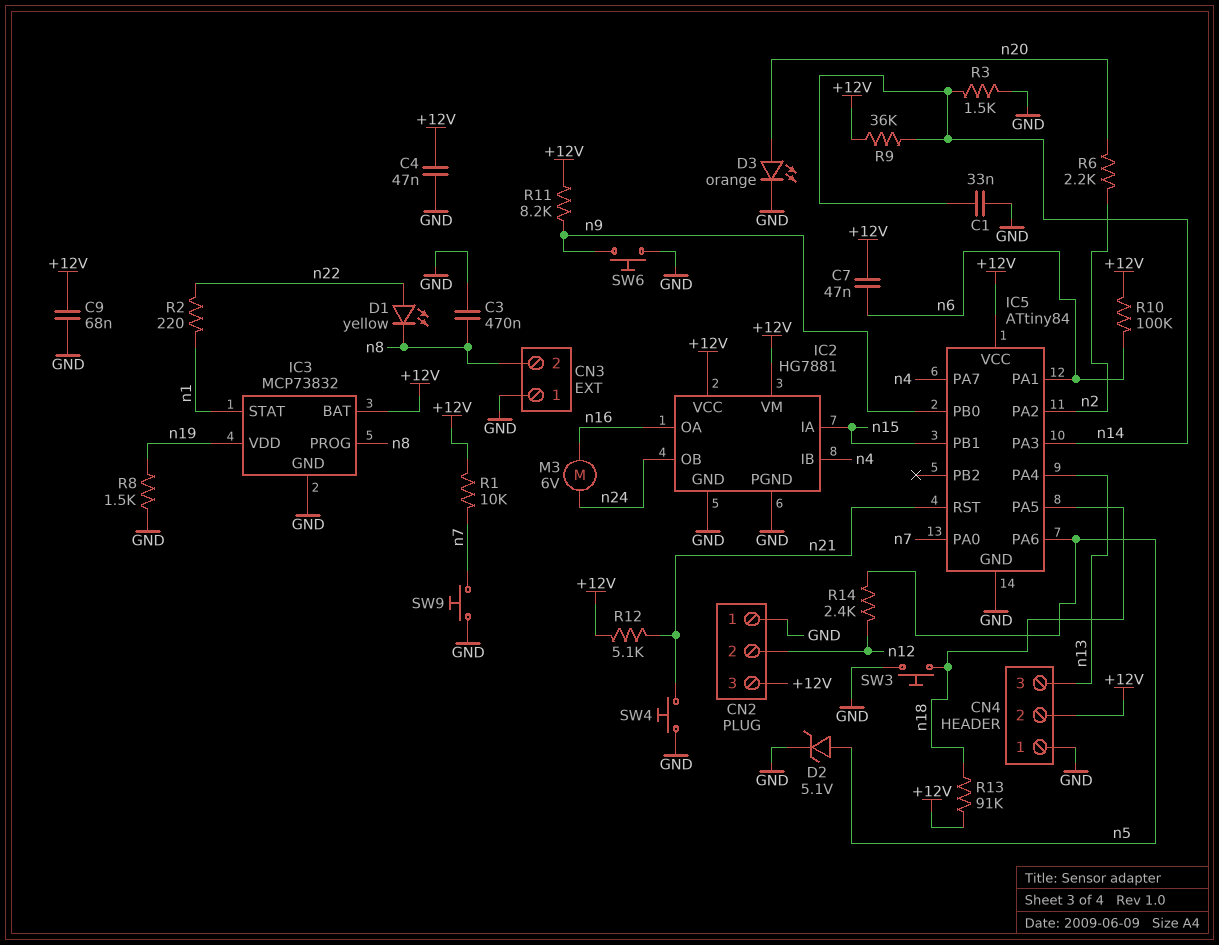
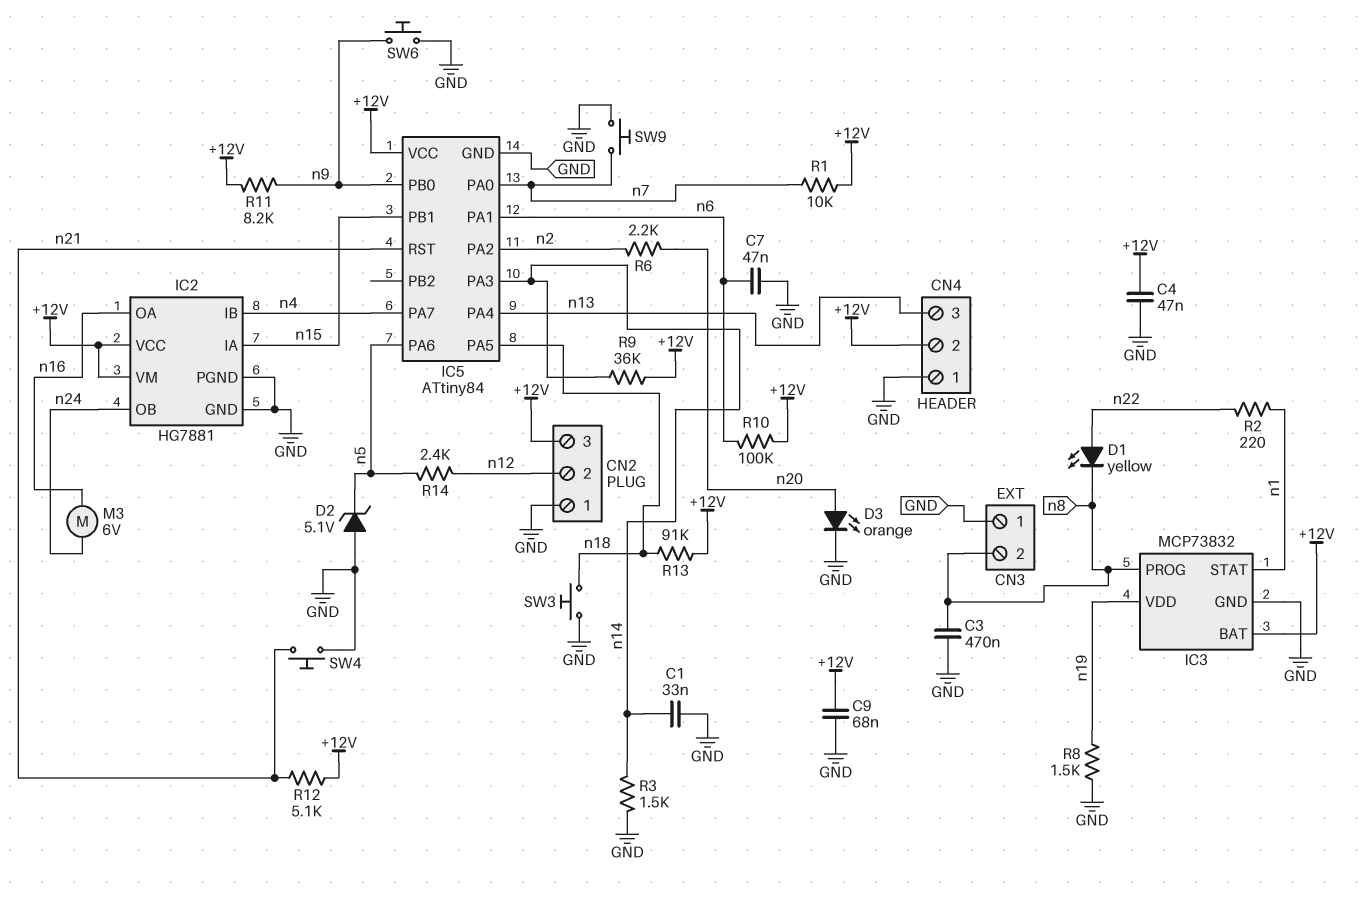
C7: 47nF (+12V, n6) -> 47nF (GND, n6)
D2: zener 5.1V (A n5, K GND) -> zener 5.1V (A GND, K n5)

